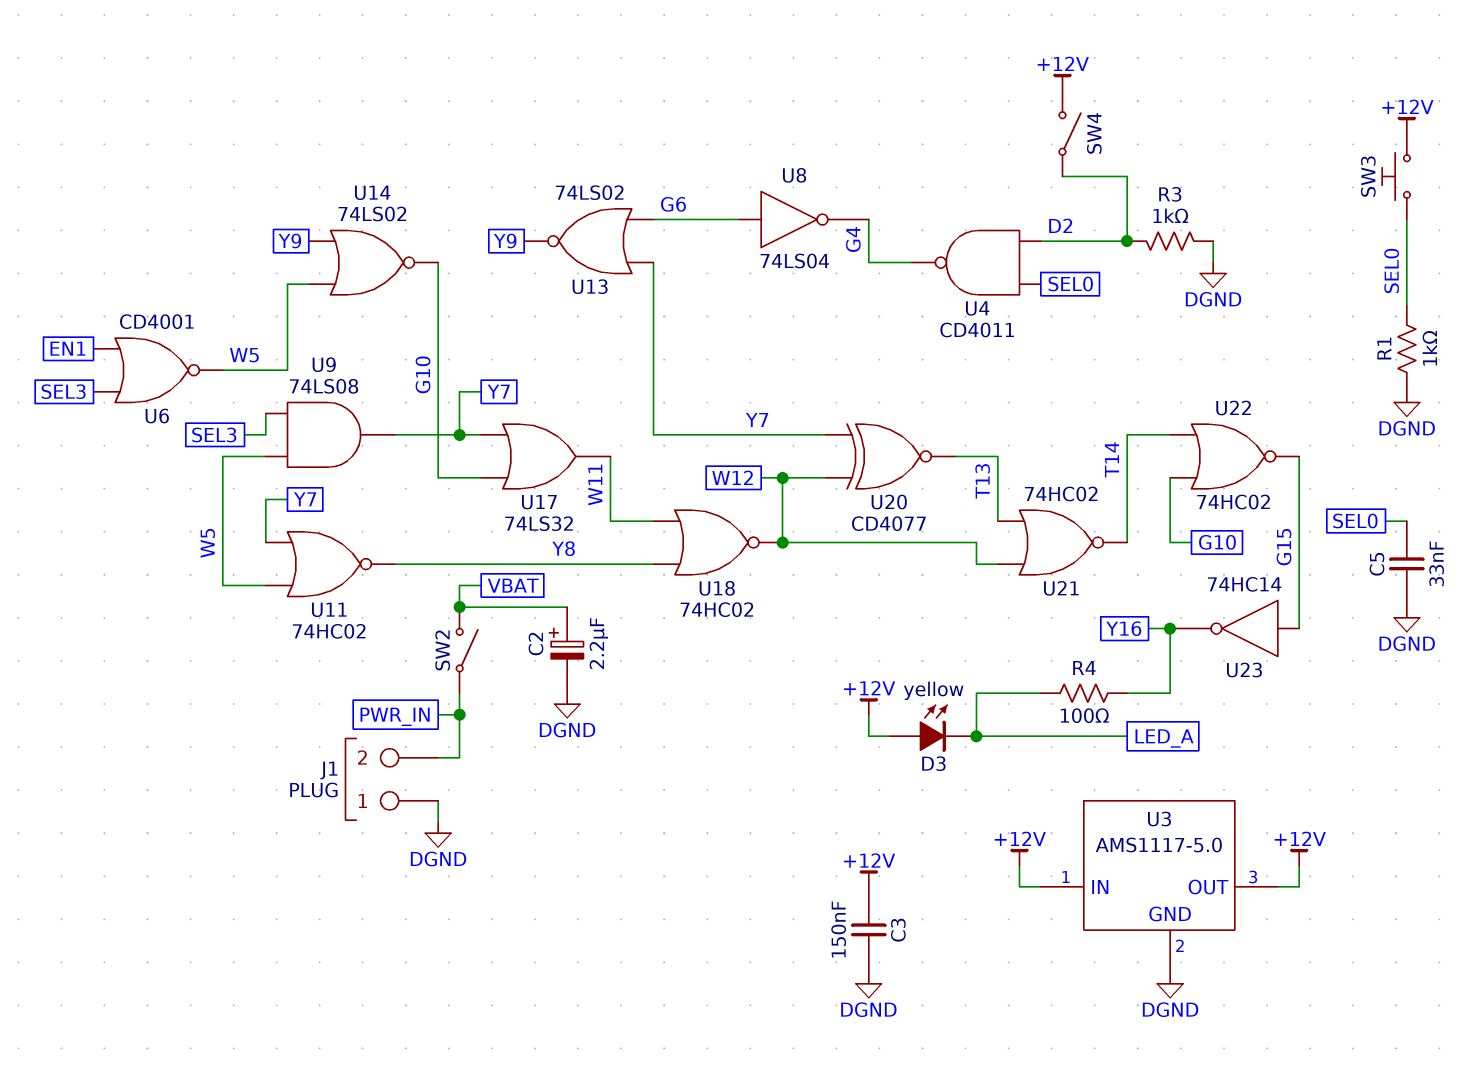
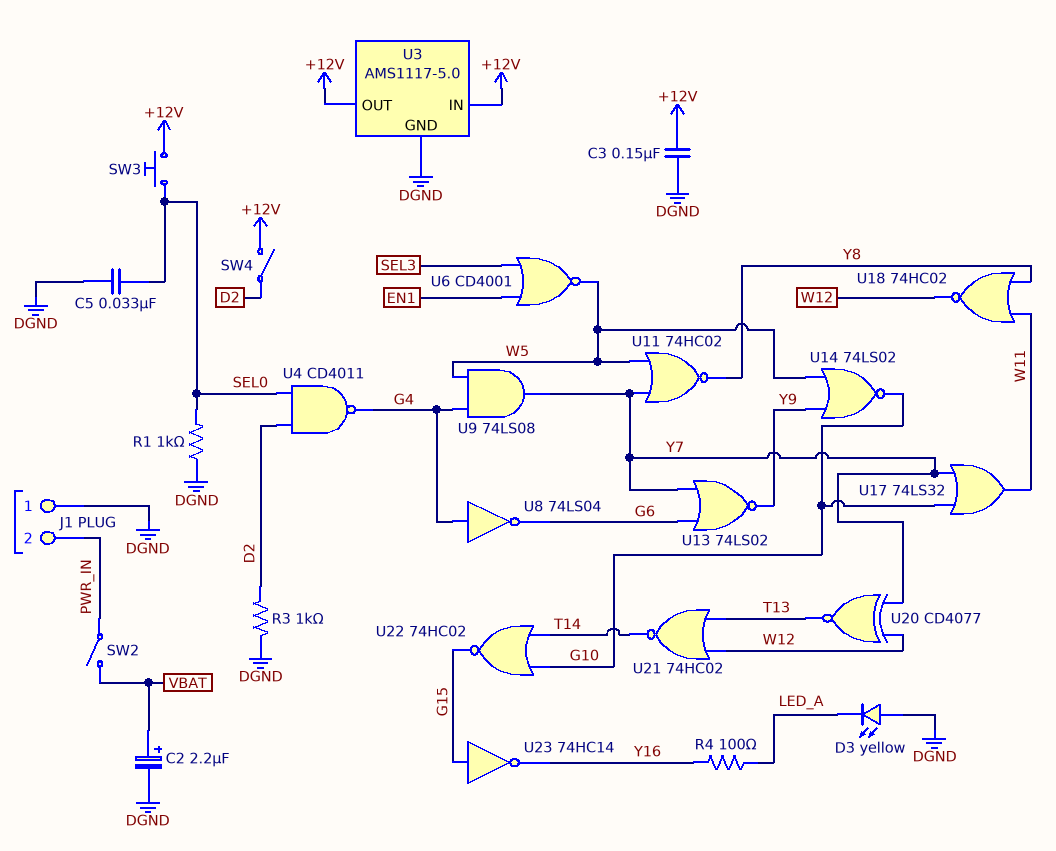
D3: LED yellow (A +12V, K LED_A) -> LED yellow (A DGND, K LED_A)
U8: NOT 74LS04 (in G6, out G4) -> NOT 74LS04 (in G4, out G6)
U9: AND 74LS08 (in SEL3, in W5, out Y7) -> AND 74LS08 (in G4, in W5, out Y7)

